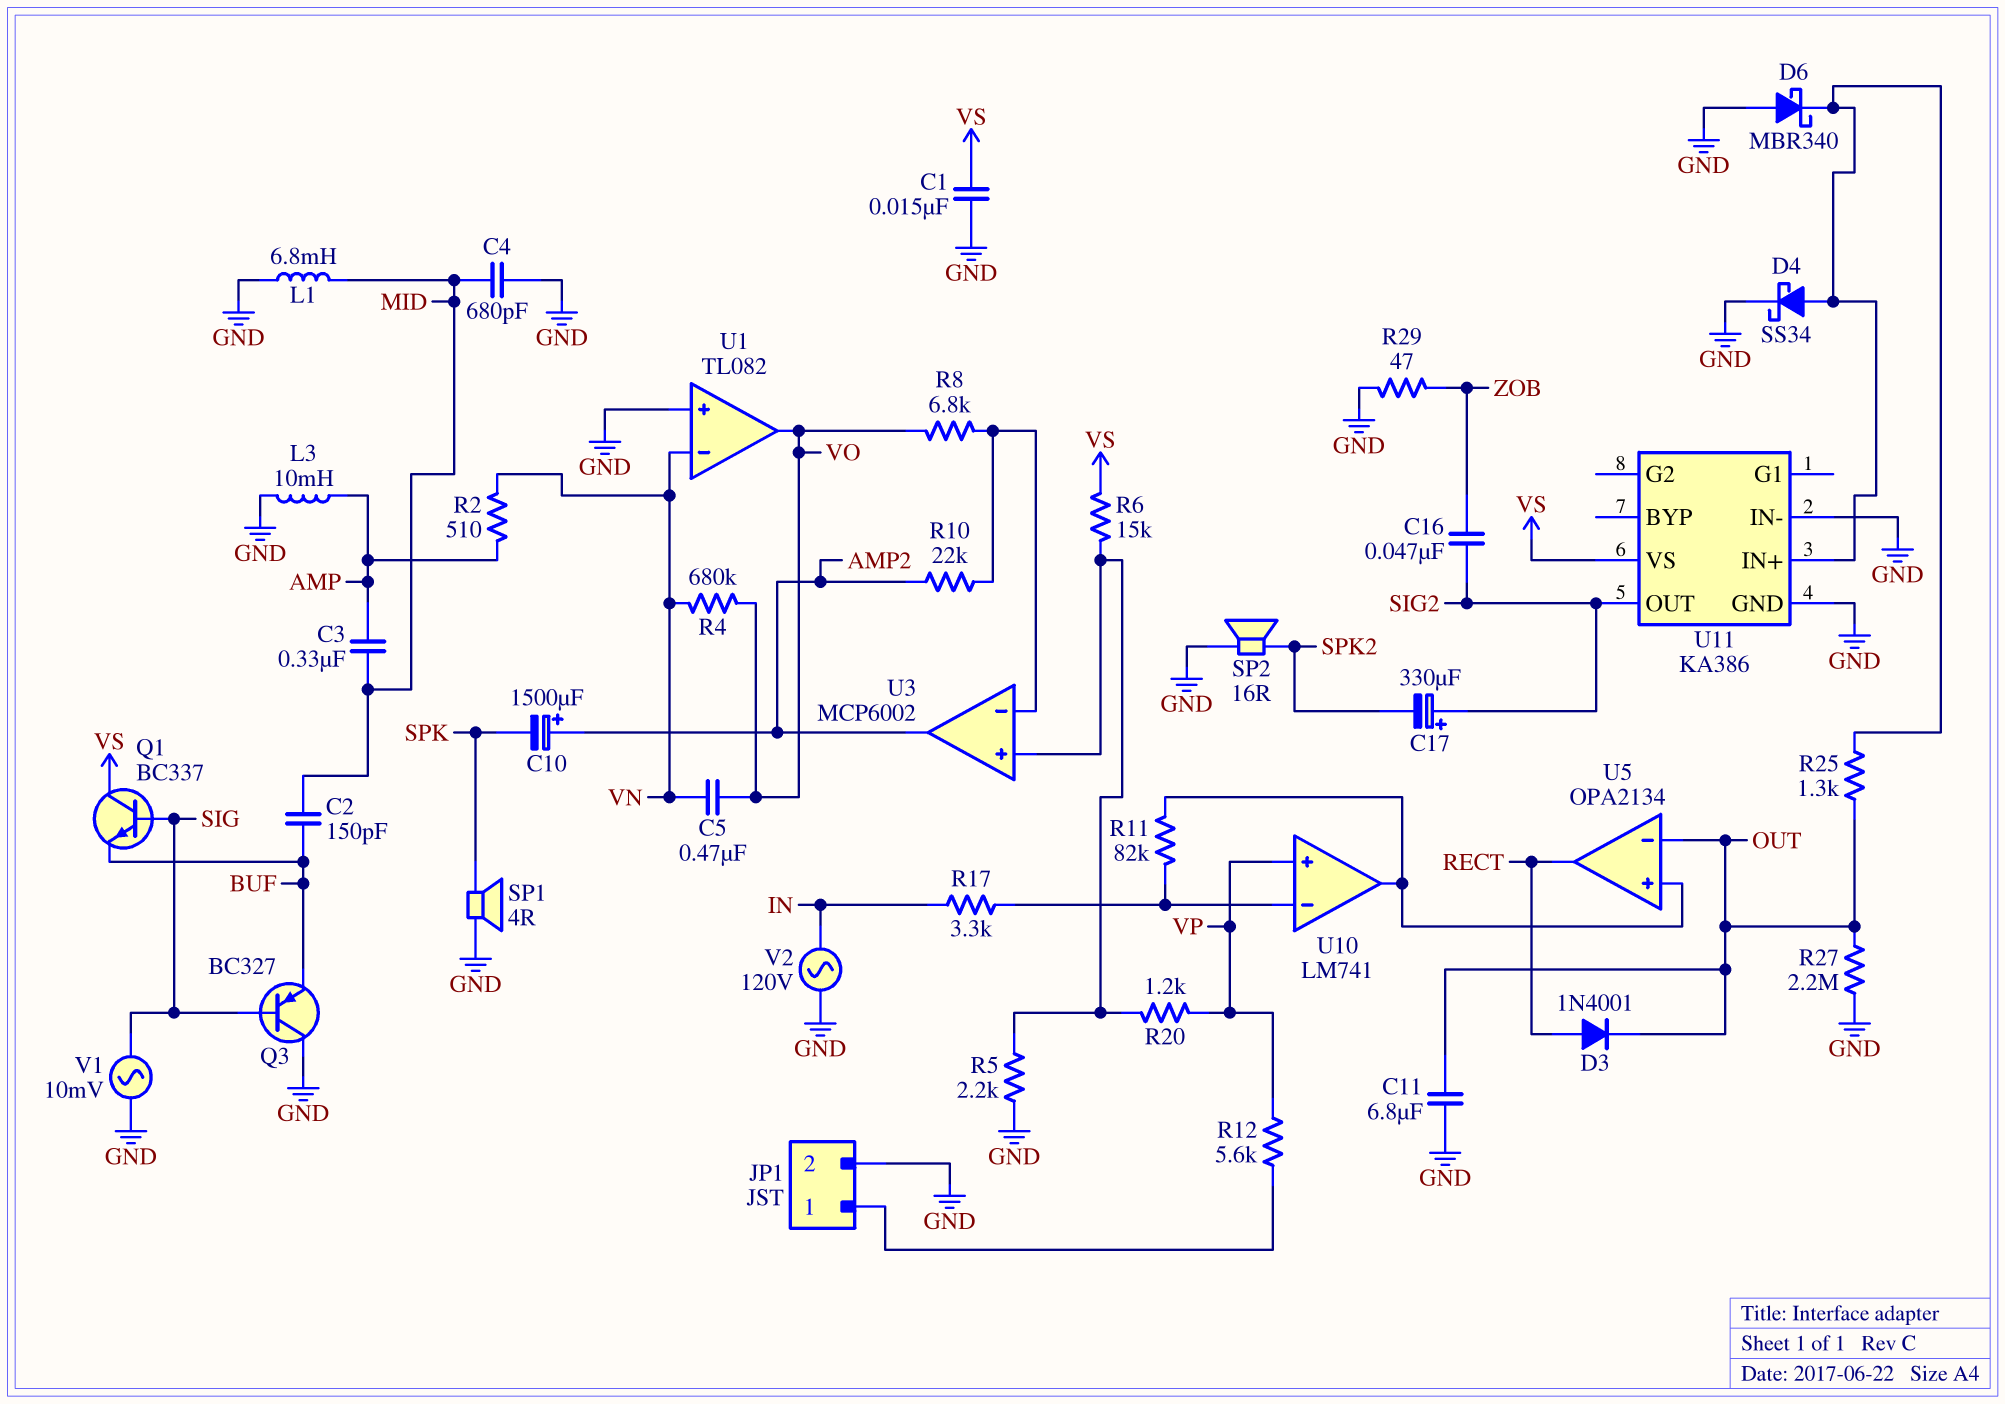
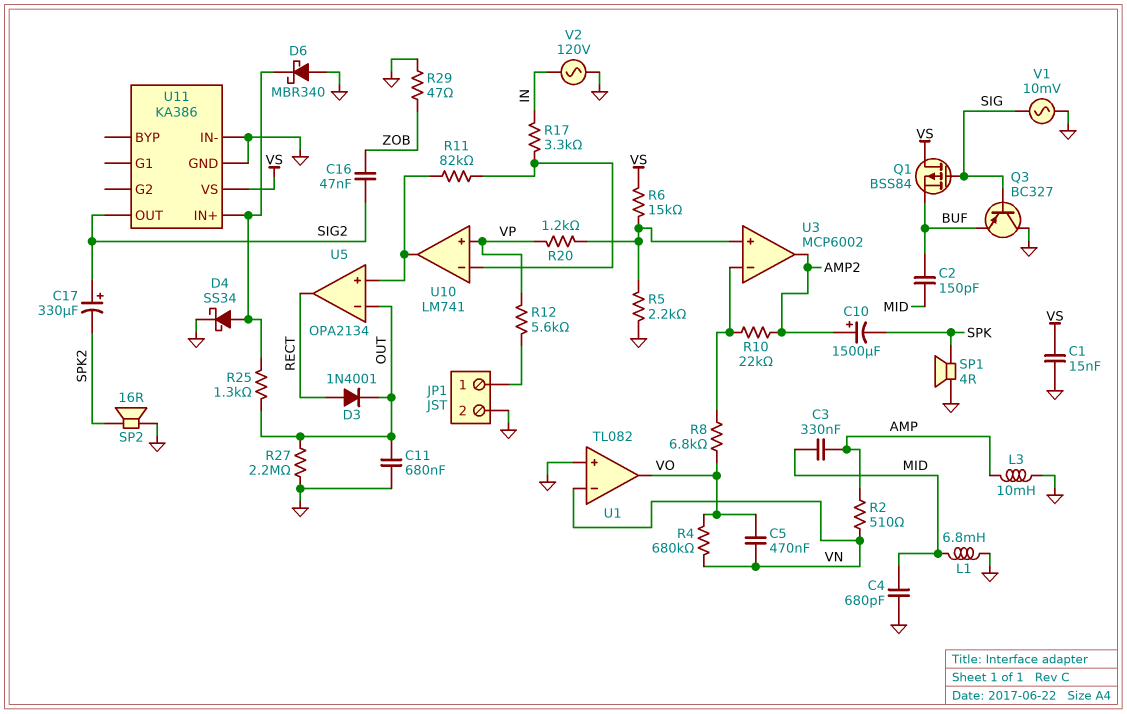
C11: 6.8uF (GND, OUT) -> 680nF (GND, OUT)
Q1: NPN BC337 (B SIG, C VS, E BUF) -> PMOS BSS84 (G SIG, D VS, S BUF)

